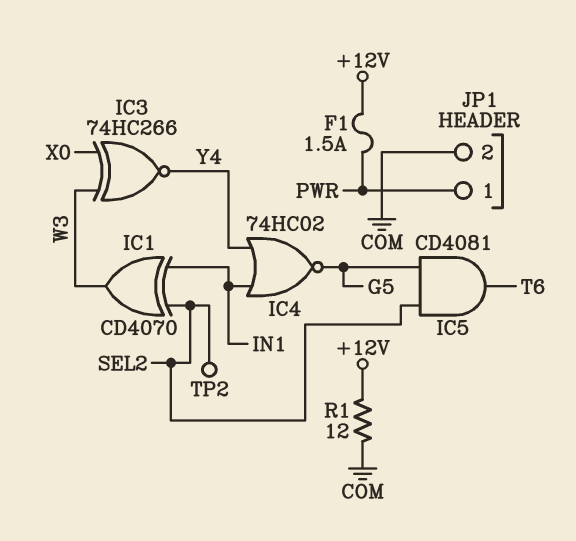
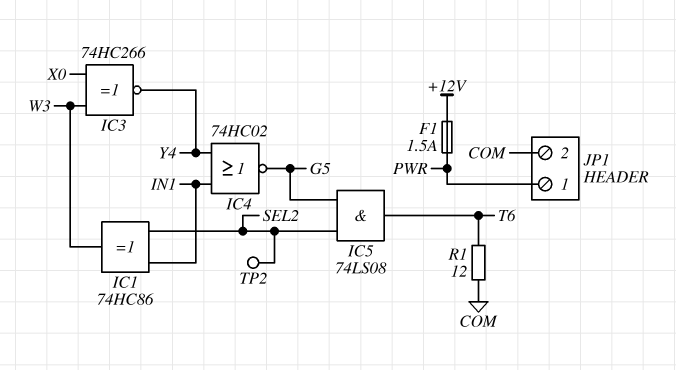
IC1: XOR CD4070 (in IN1, in SEL2, out W3) -> XOR 74HC86 (in IN1, in SEL2, out W3)
IC5: AND CD4081 (in G5, in SEL2, out T6) -> AND 74LS08 (in G5, in SEL2, out T6)
R1: 12 (+12V, COM) -> 12 (COM, T6)

